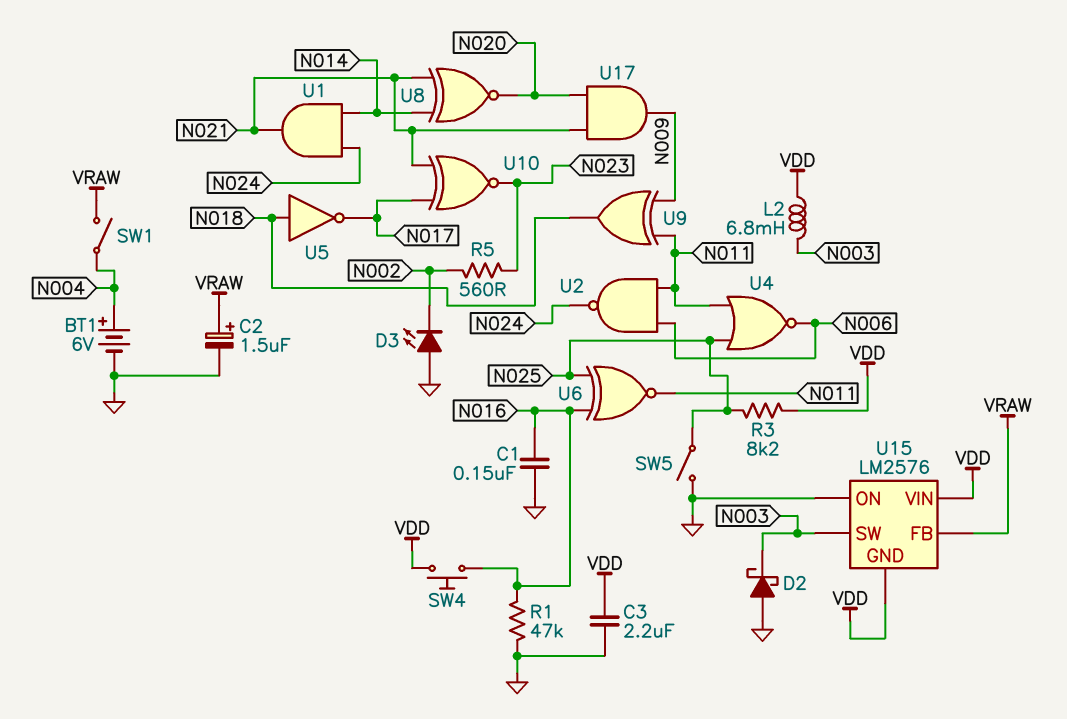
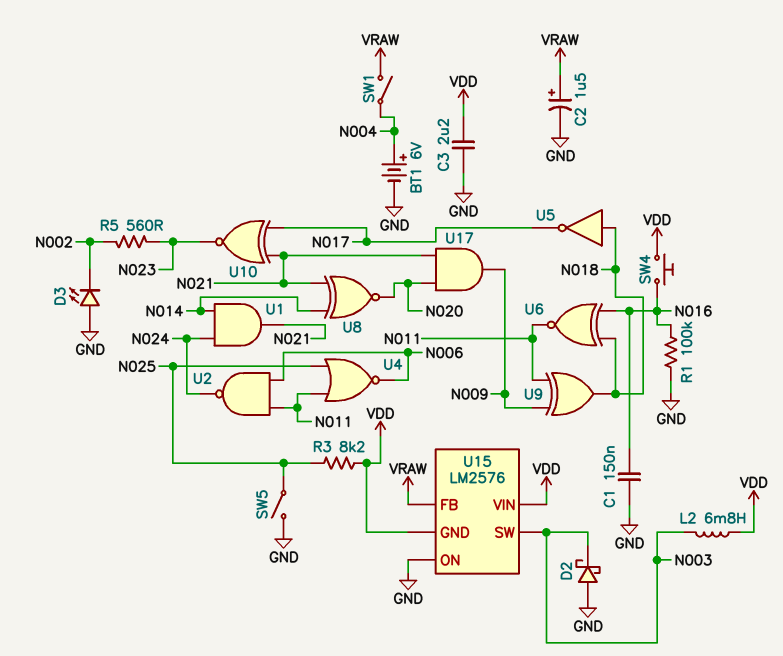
R1: 47k (GND, N016) -> 100k (GND, N016)
U6: XNOR (in N016, in N025, out N011) -> XNOR (in N016, in N018, out N011)

